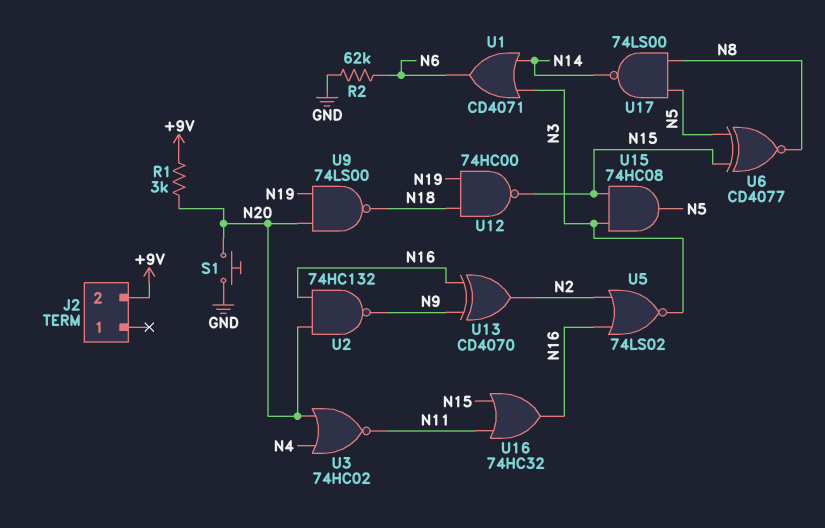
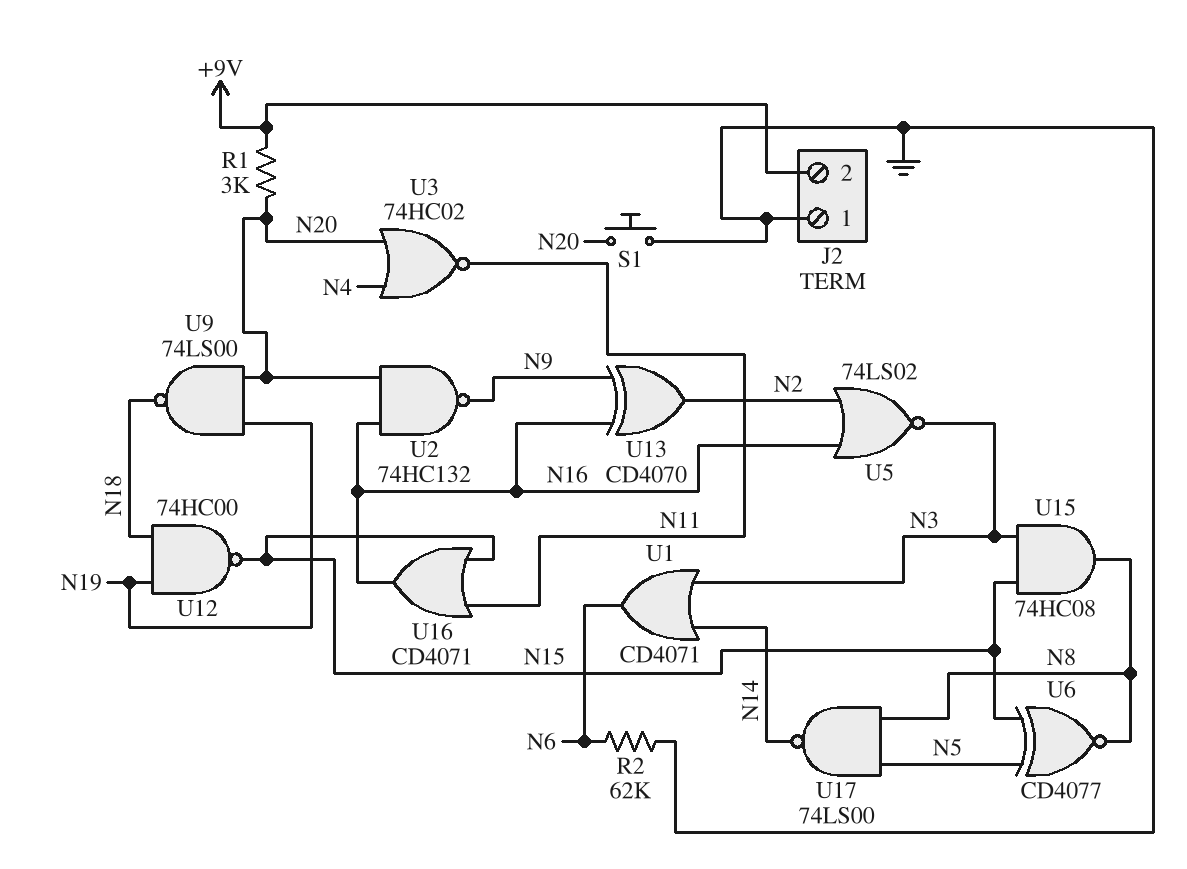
J2 pin 1: none -> GND
U15: AND 74HC08 (in N3, in N15, out N5) -> AND 74HC08 (in N3, in N15, out N8)
U16: OR 74HC32 (in N11, in N15, out N16) -> OR CD4071 (in N11, in N15, out N16)

